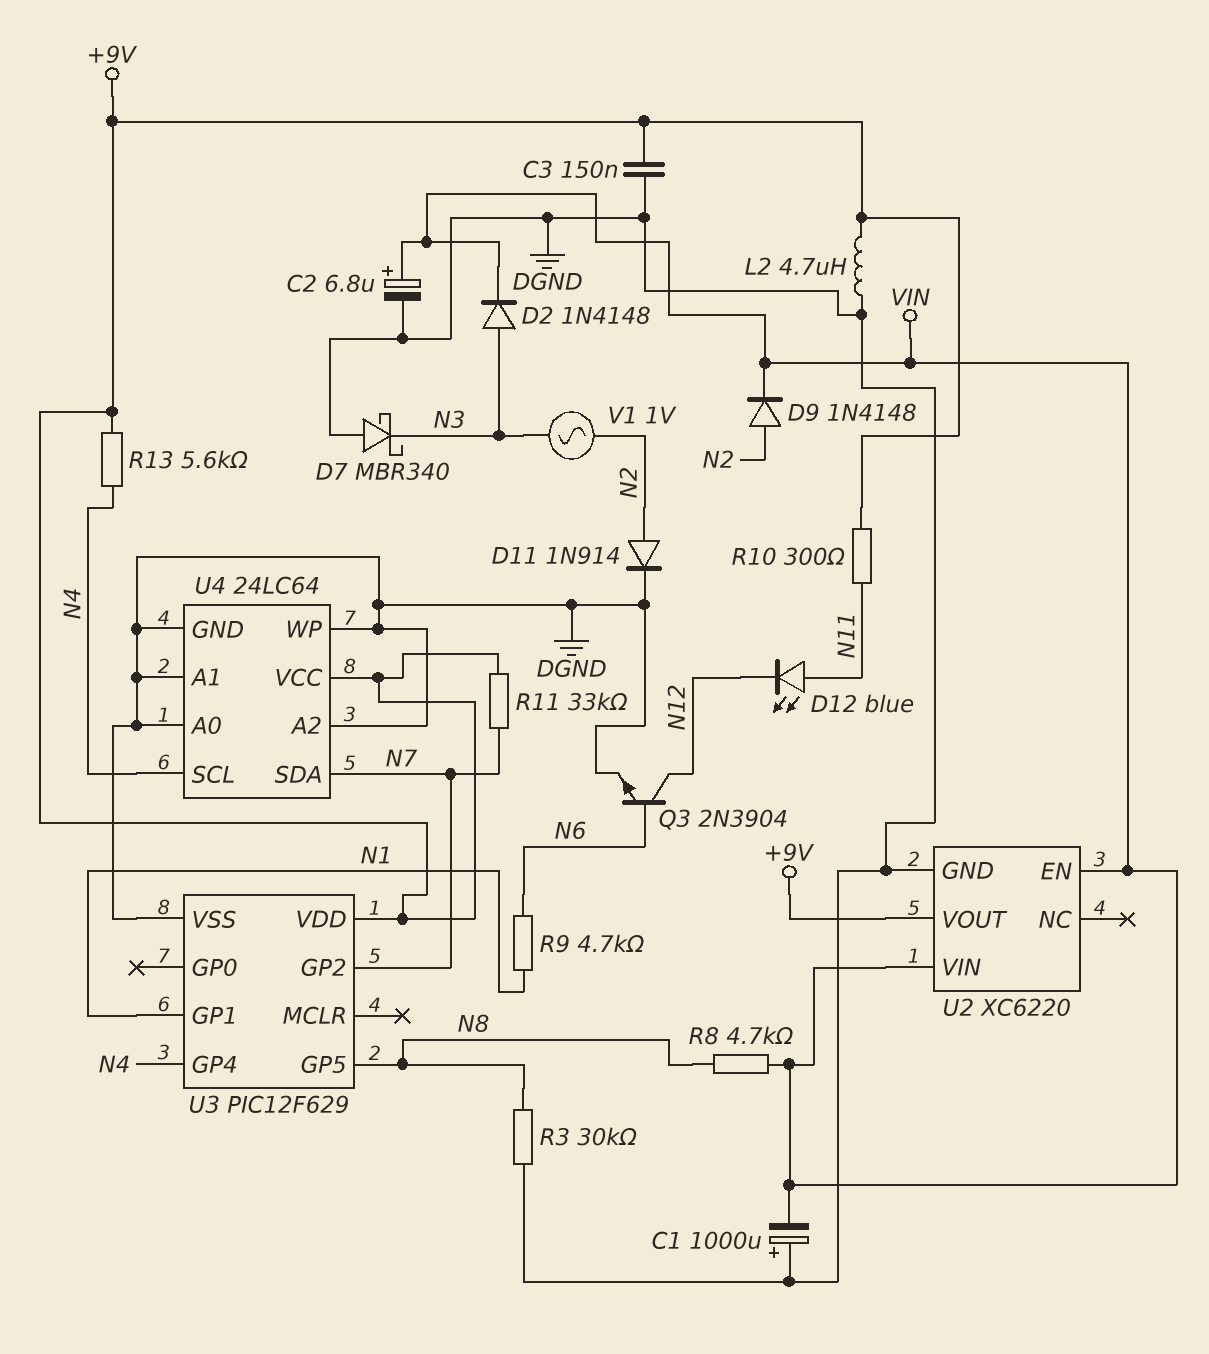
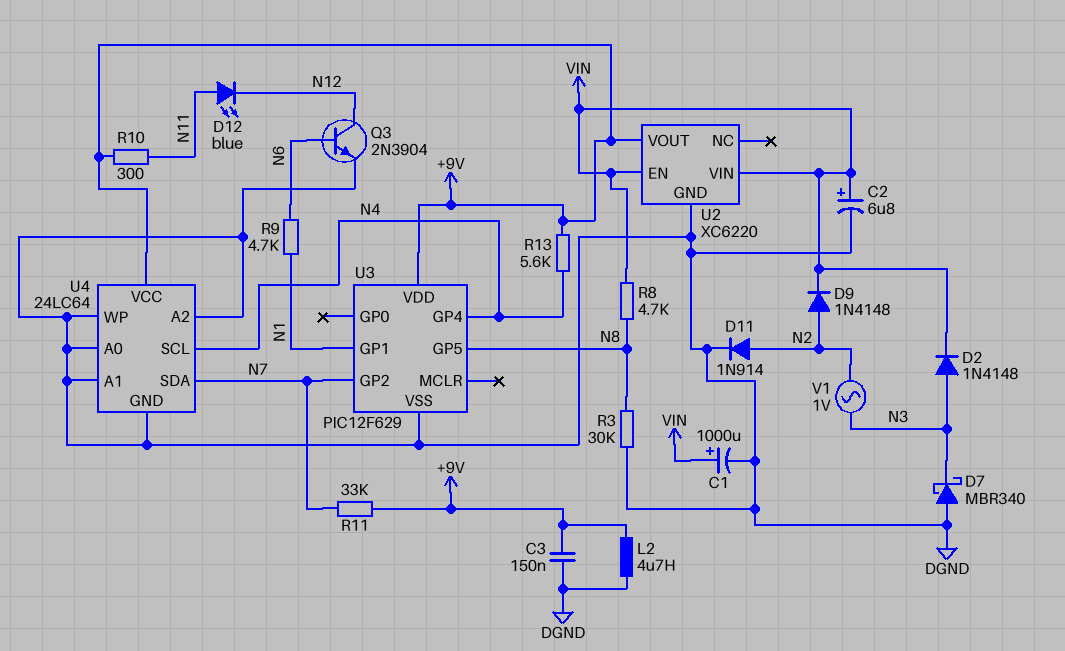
C1: 1000uF (plus DGND, minus VIN) -> 1000uF (plus VIN, minus DGND)

